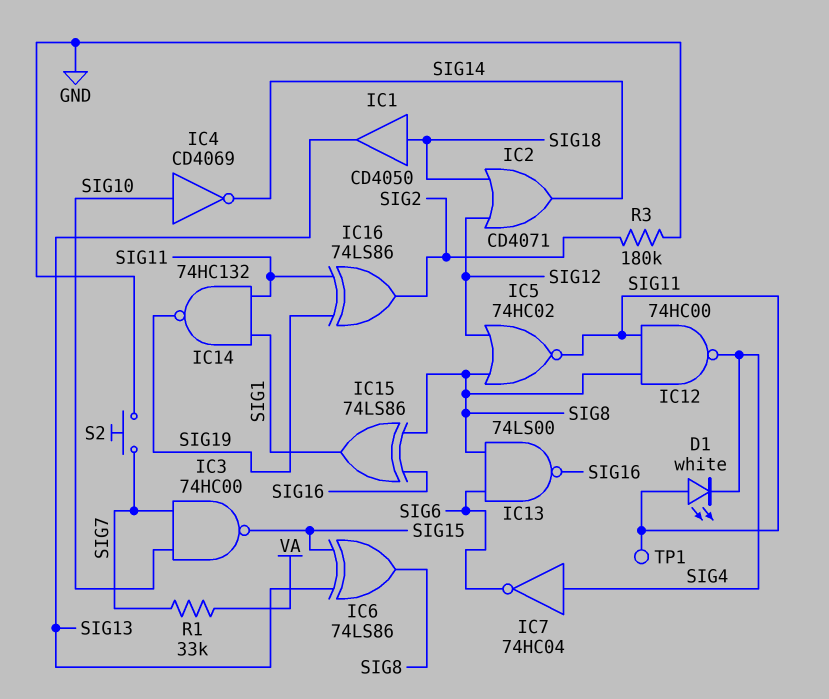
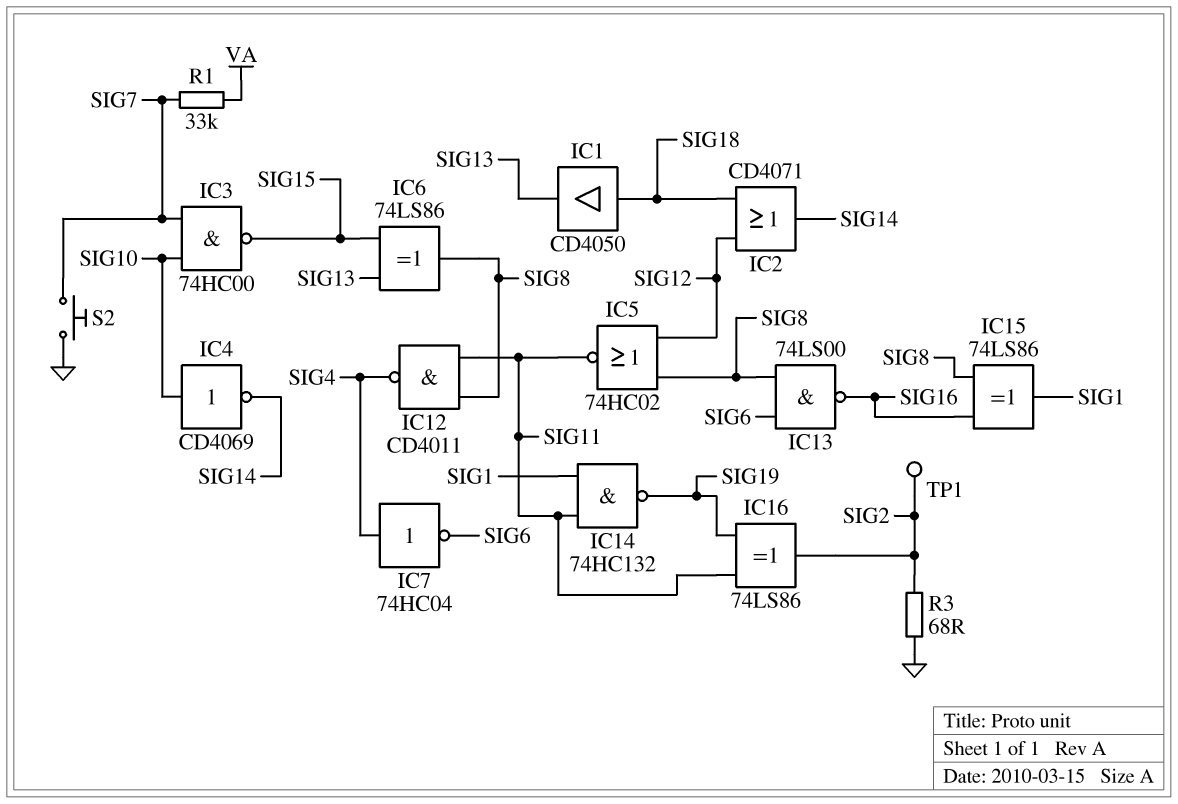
D1: LED white (A SIG11, K SIG4) -> none
IC12: NAND 74HC00 (in SIG8, in SIG11, out SIG4) -> NAND CD4011 (in SIG8, in SIG11, out SIG4)
R3: 180k (GND, SIG2) -> 68 (GND, SIG2)
TP1: test point (SIG11) -> test point (SIG2)

